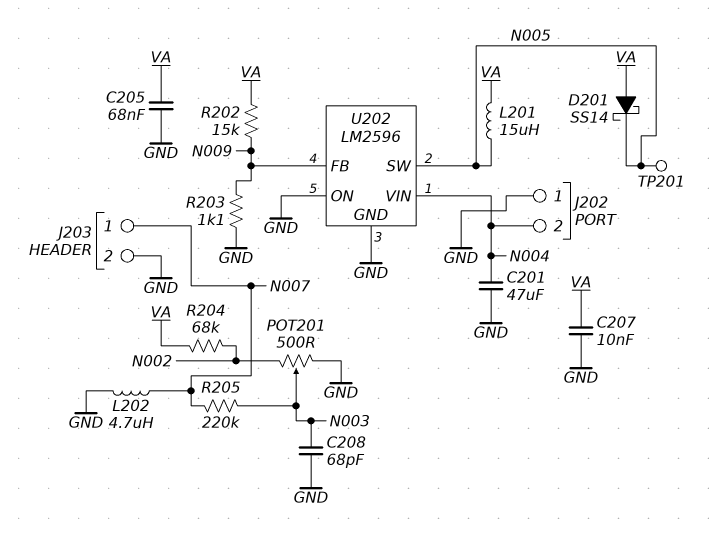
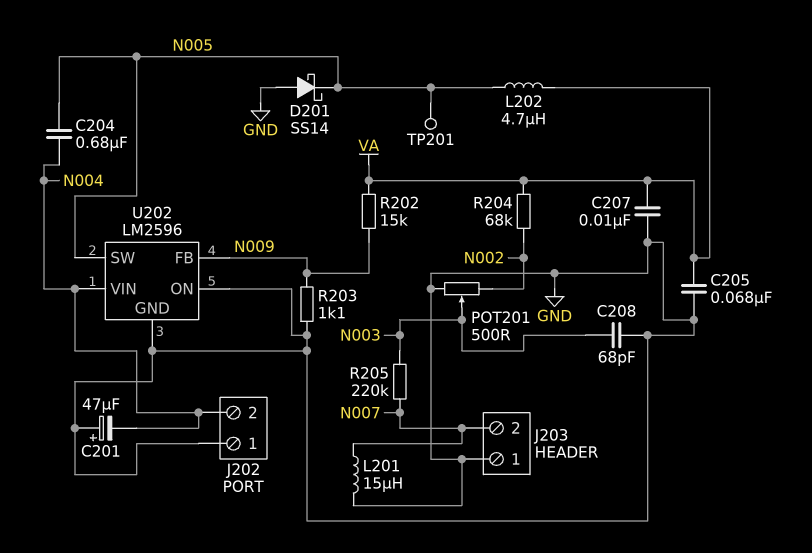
C201: 47uF (GND, N004) -> 47uF (plus GND, minus N004)
C204: none -> 680nF (N004, N005)
D201: schottky SS14 (A VA, K N005) -> schottky SS14 (A GND, K N005)
J203 pin 1: N007 -> GND
J203 pin 2: GND -> N007
L201: 15uH (N005, VA) -> 15uH (GND, N007)
L202: 4.7uH (GND, N007) -> 4.7uH (N005, VA)

